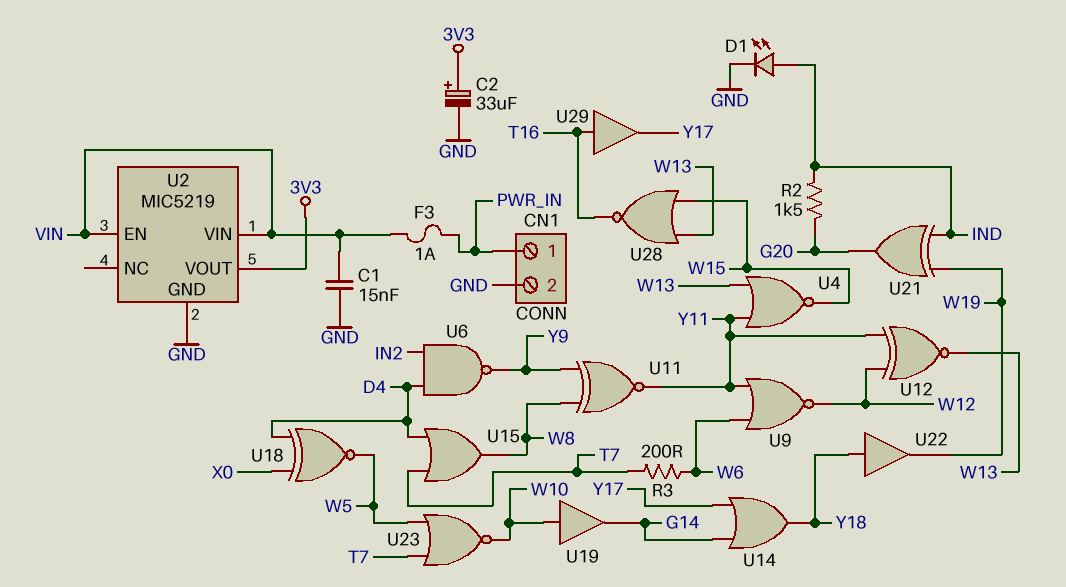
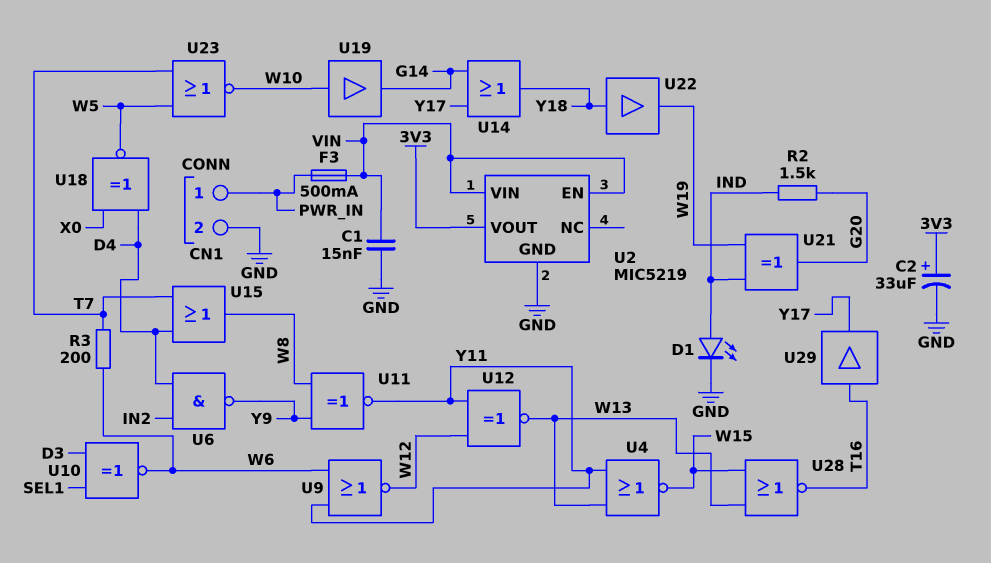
F3: 1A (PWR_IN, VIN) -> 500mA (PWR_IN, VIN)
U10: none -> XNOR (in D3, in SEL1, out W6)

